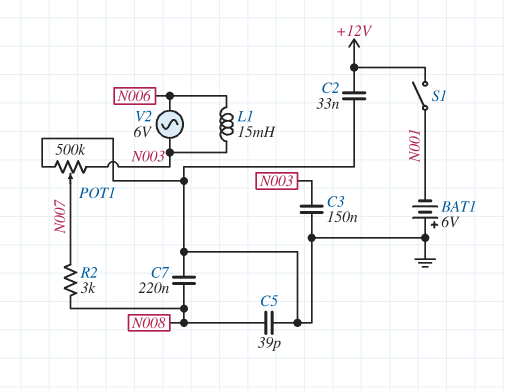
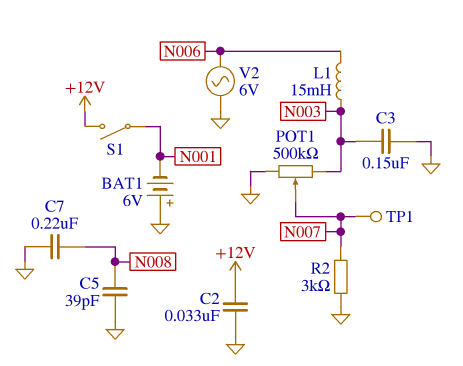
R2: 3k (N007, N008) -> 3k (GND, N007)
TP1: none -> test point (N007)
V2: AC 6V (N003, N006) -> AC 6V (GND, N006)

